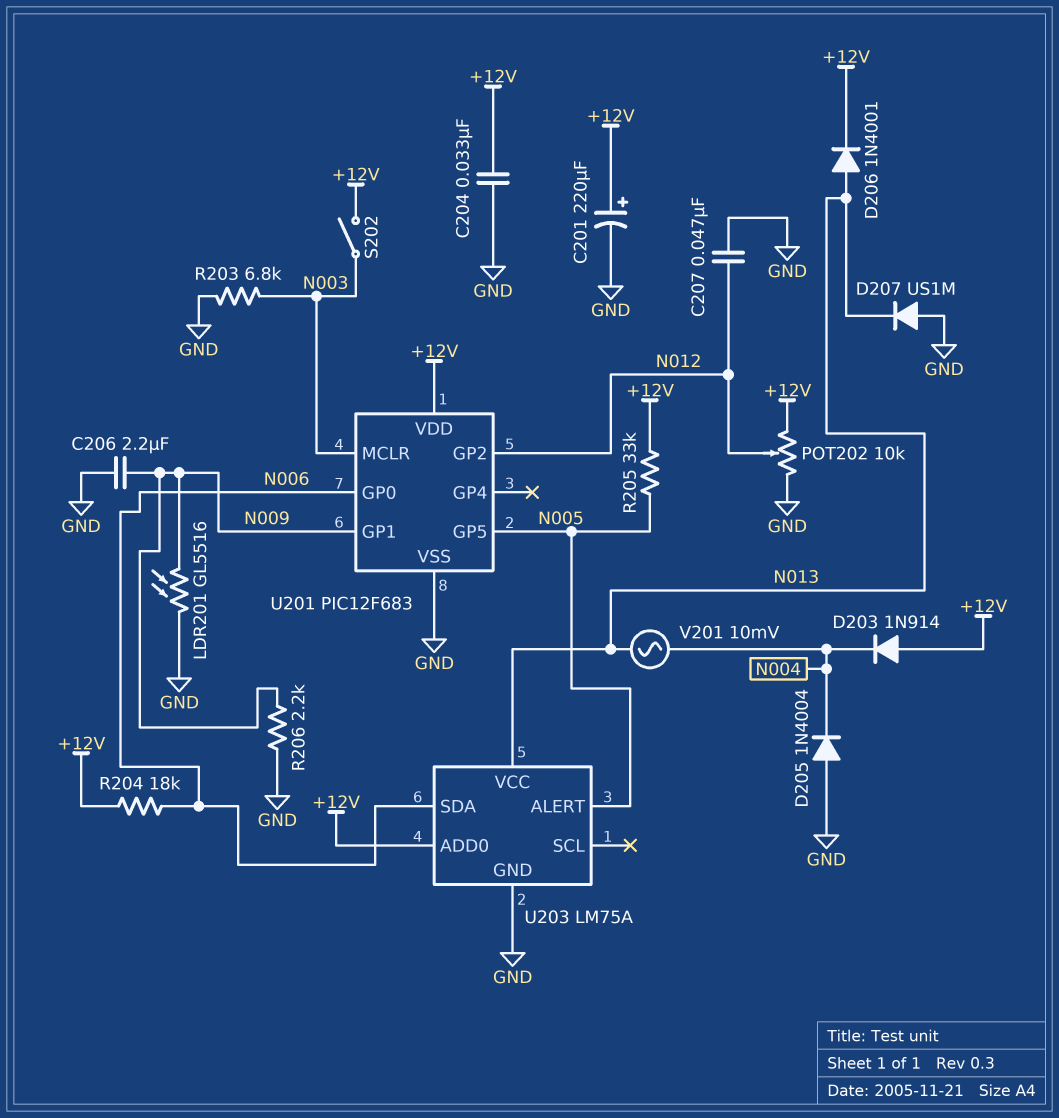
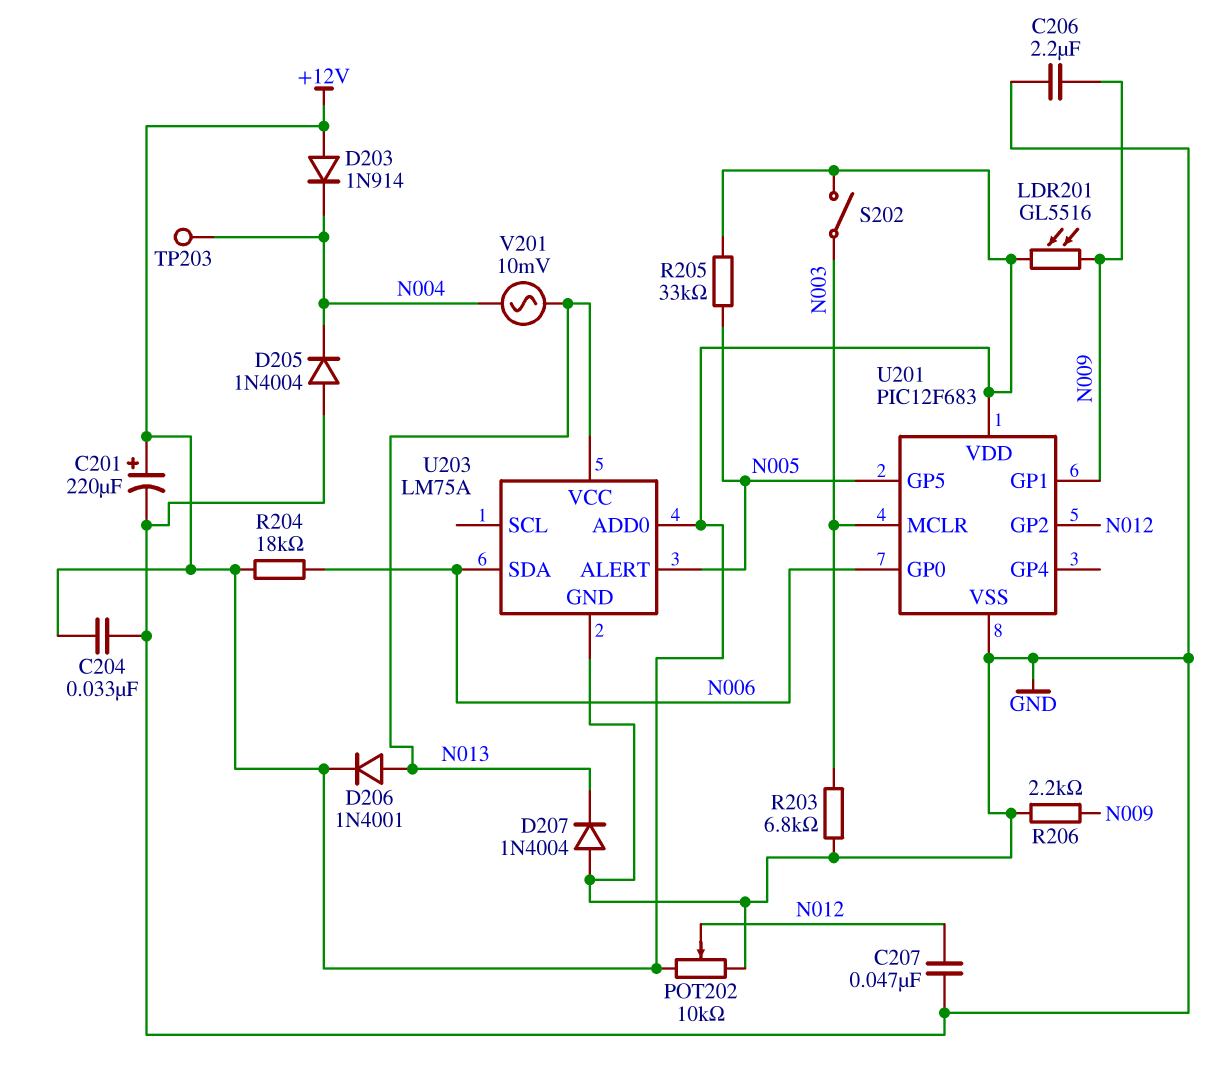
D207: diode US1M (A GND, K N013) -> diode 1N4004 (A GND, K N013)
LDR201: GL5516 (GND, N009) -> GL5516 (+12V, N009)
TP203: none -> test point (N004)

